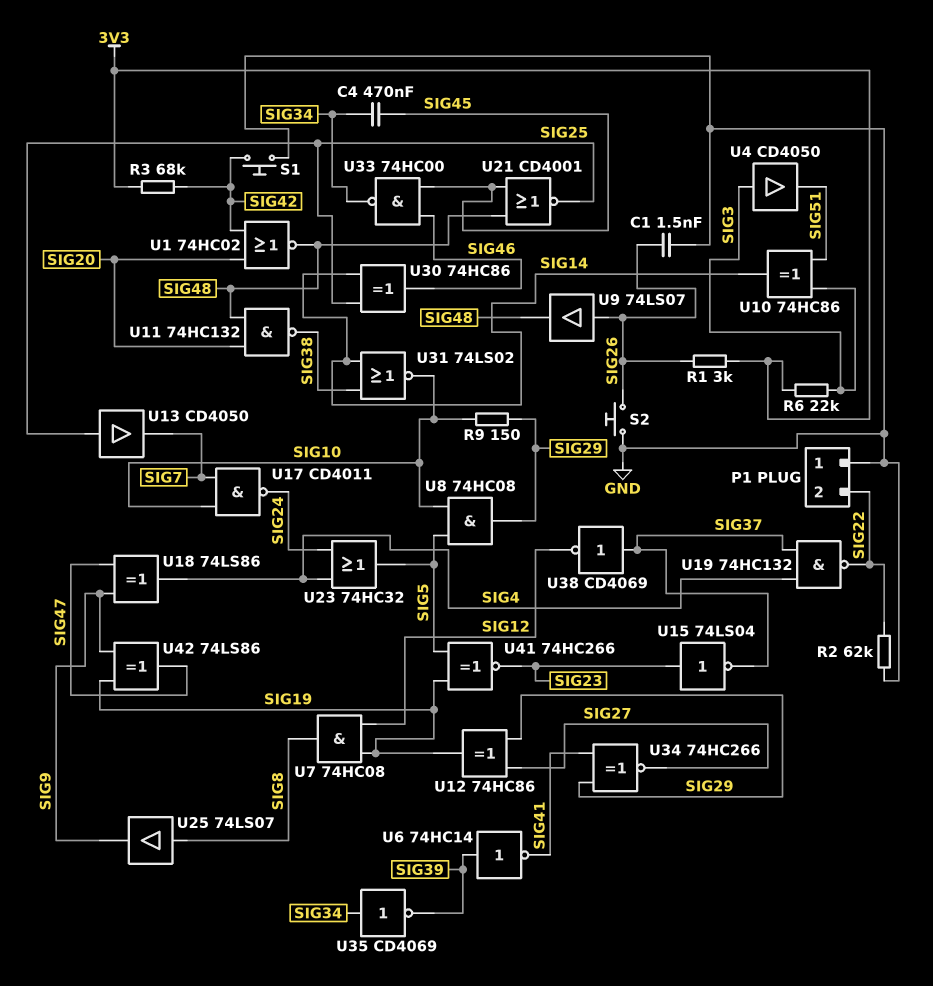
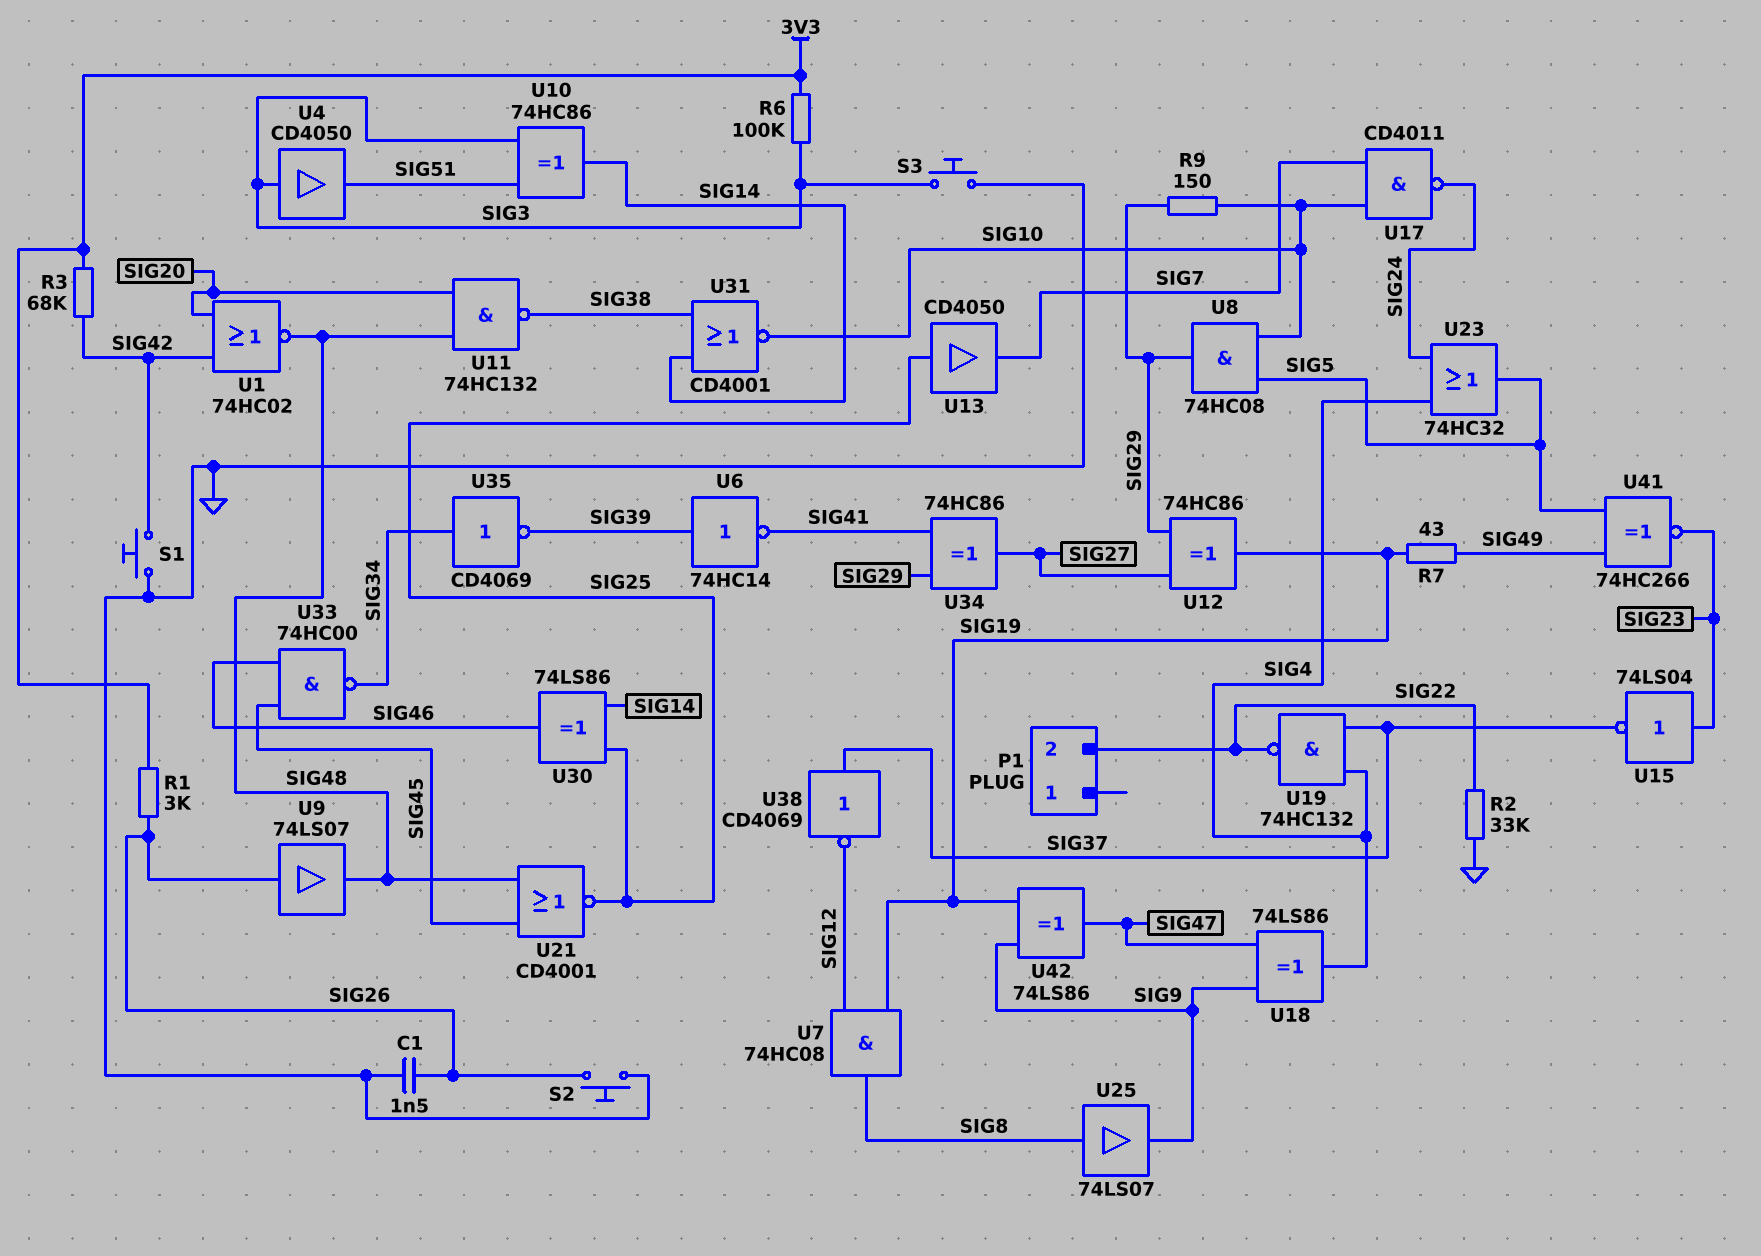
C4: 470nF (SIG34, SIG45) -> none
P1 pin 1: GND -> none
R2: 62k (GND, SIG22) -> 33k (GND, SIG22)
R6: 22k (3V3, SIG3) -> 100k (3V3, SIG3)
R7: none -> 43 (SIG19, SIG49)
S3: none -> button (GND, SIG3)
U30: XOR 74HC86 (in SIG14, in SIG25, out SIG46) -> XOR 74LS86 (in SIG14, in SIG25, out SIG46)
U31: NOR 74LS02 (in SIG14, in SIG38, out SIG10) -> NOR CD4001 (in SIG14, in SIG38, out SIG10)
U34: XNOR 74HC266 (in SIG29, in SIG41, out SIG27) -> XOR 74HC86 (in SIG29, in SIG41, out SIG27)
U41: XNOR 74HC266 (in SIG5, in SIG19, out SIG23) -> XNOR 74HC266 (in SIG5, in SIG49, out SIG23)

